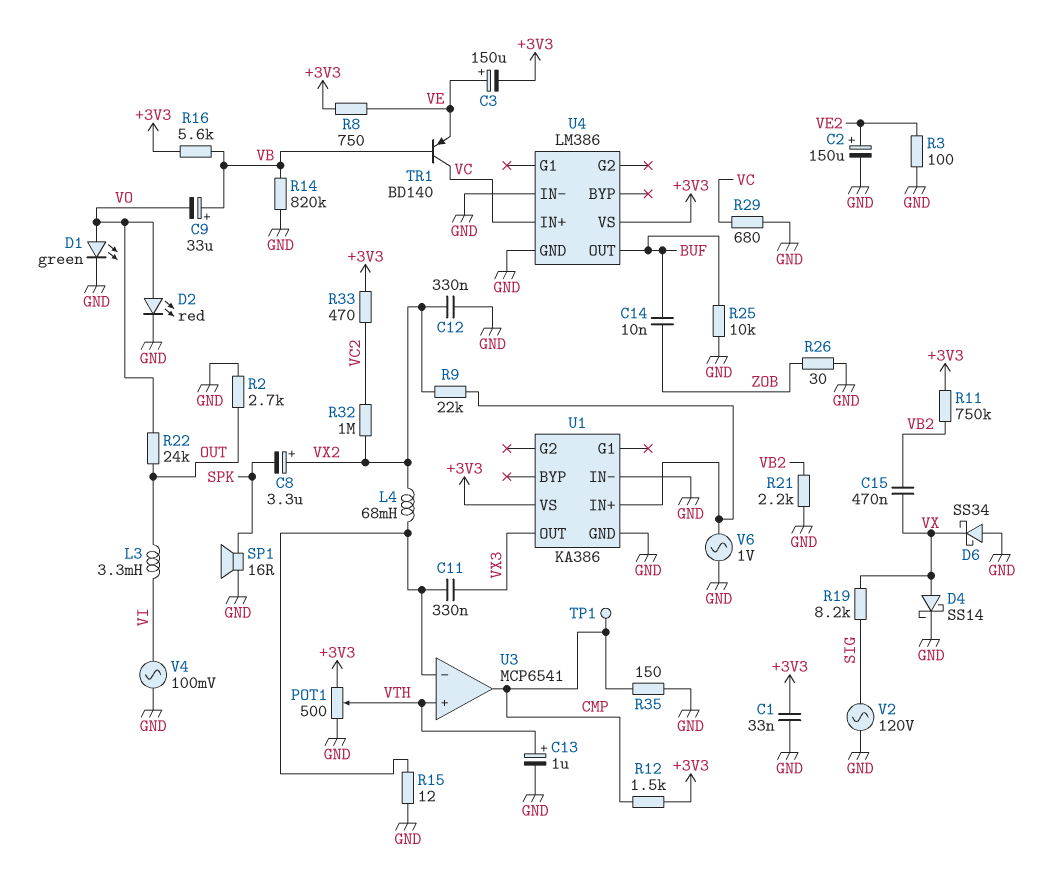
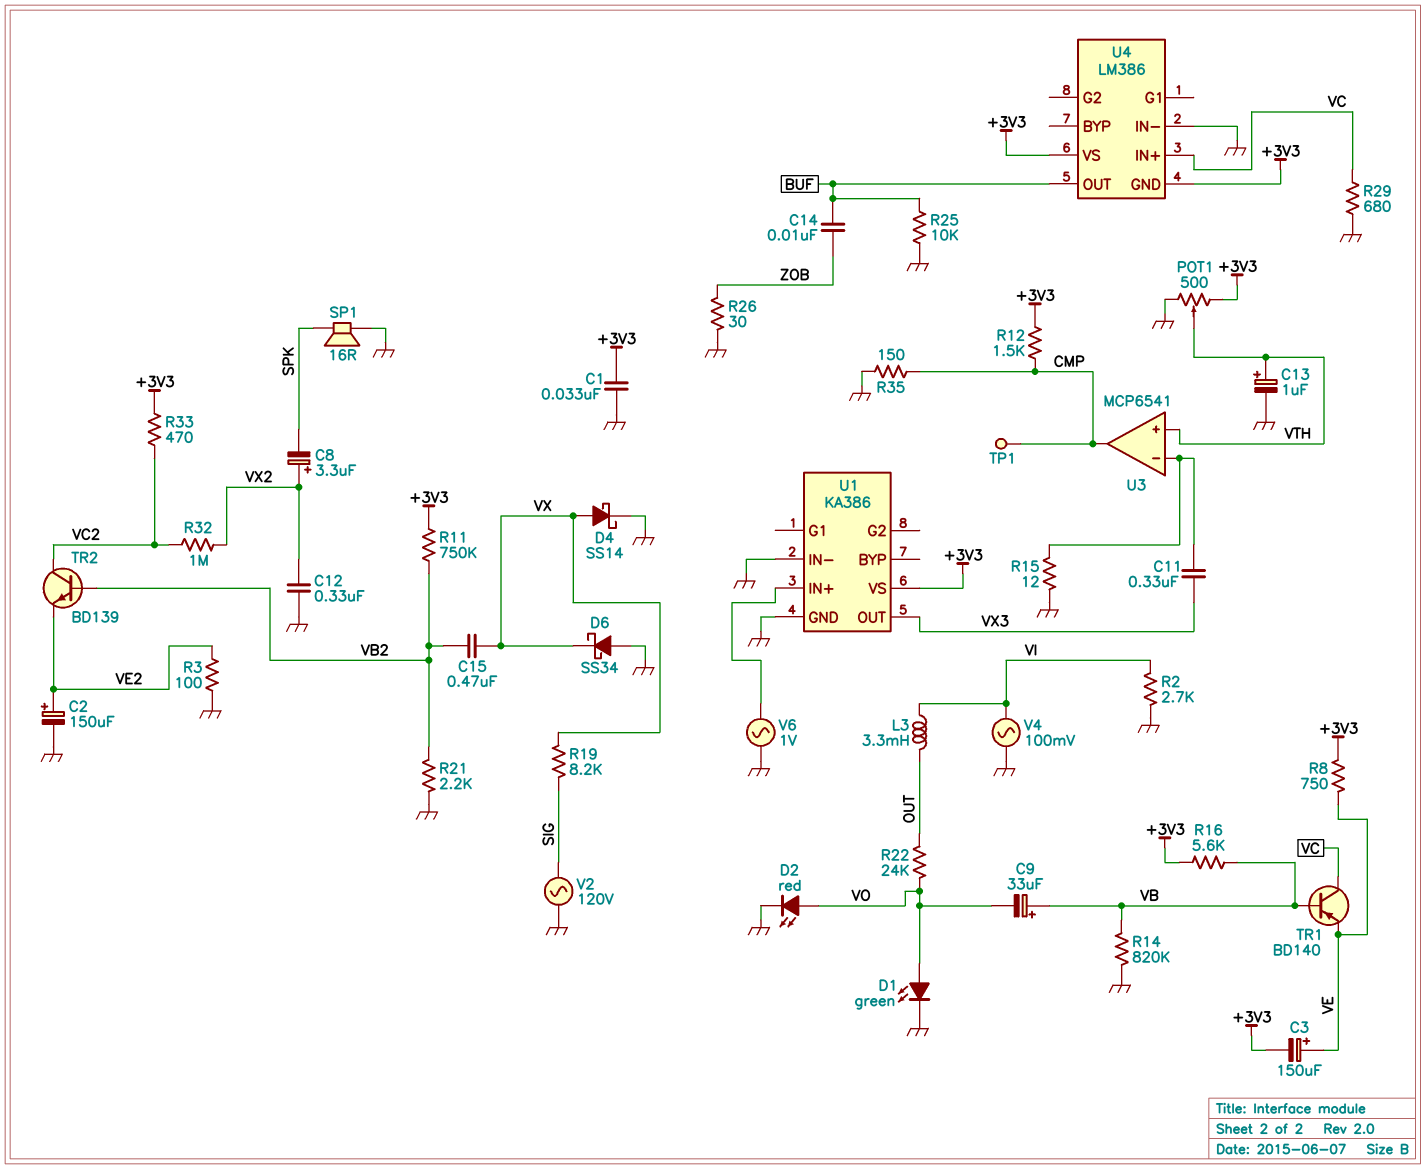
L4: 68mH (U3/in-, VX2) -> none
R2: 2.7k (GND, OUT) -> 2.7k (GND, VI)
R9: 22k (U1/IN+, VX2) -> none
TR2: none -> NPN BD139 (B VB2, C VC2, E VE2)
U4 pin GND: GND -> +3V3

